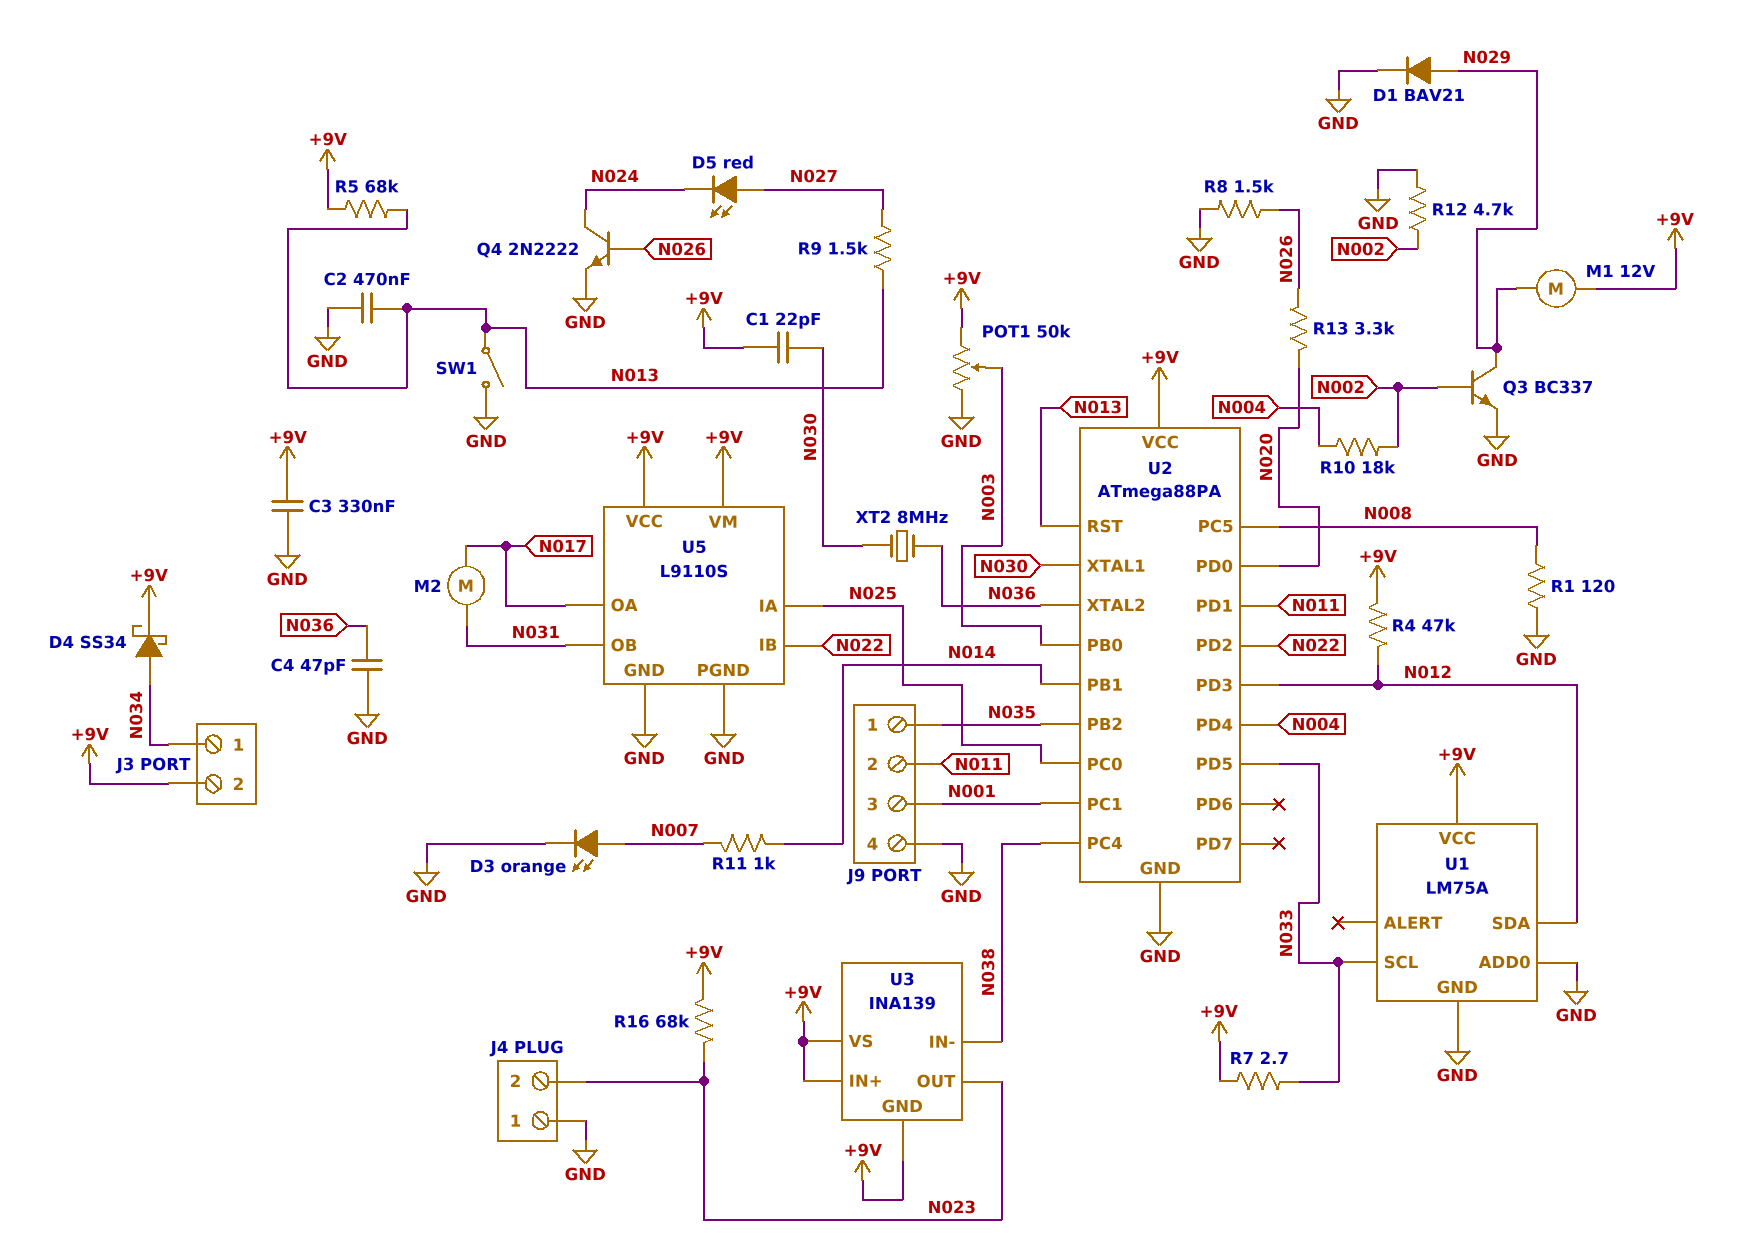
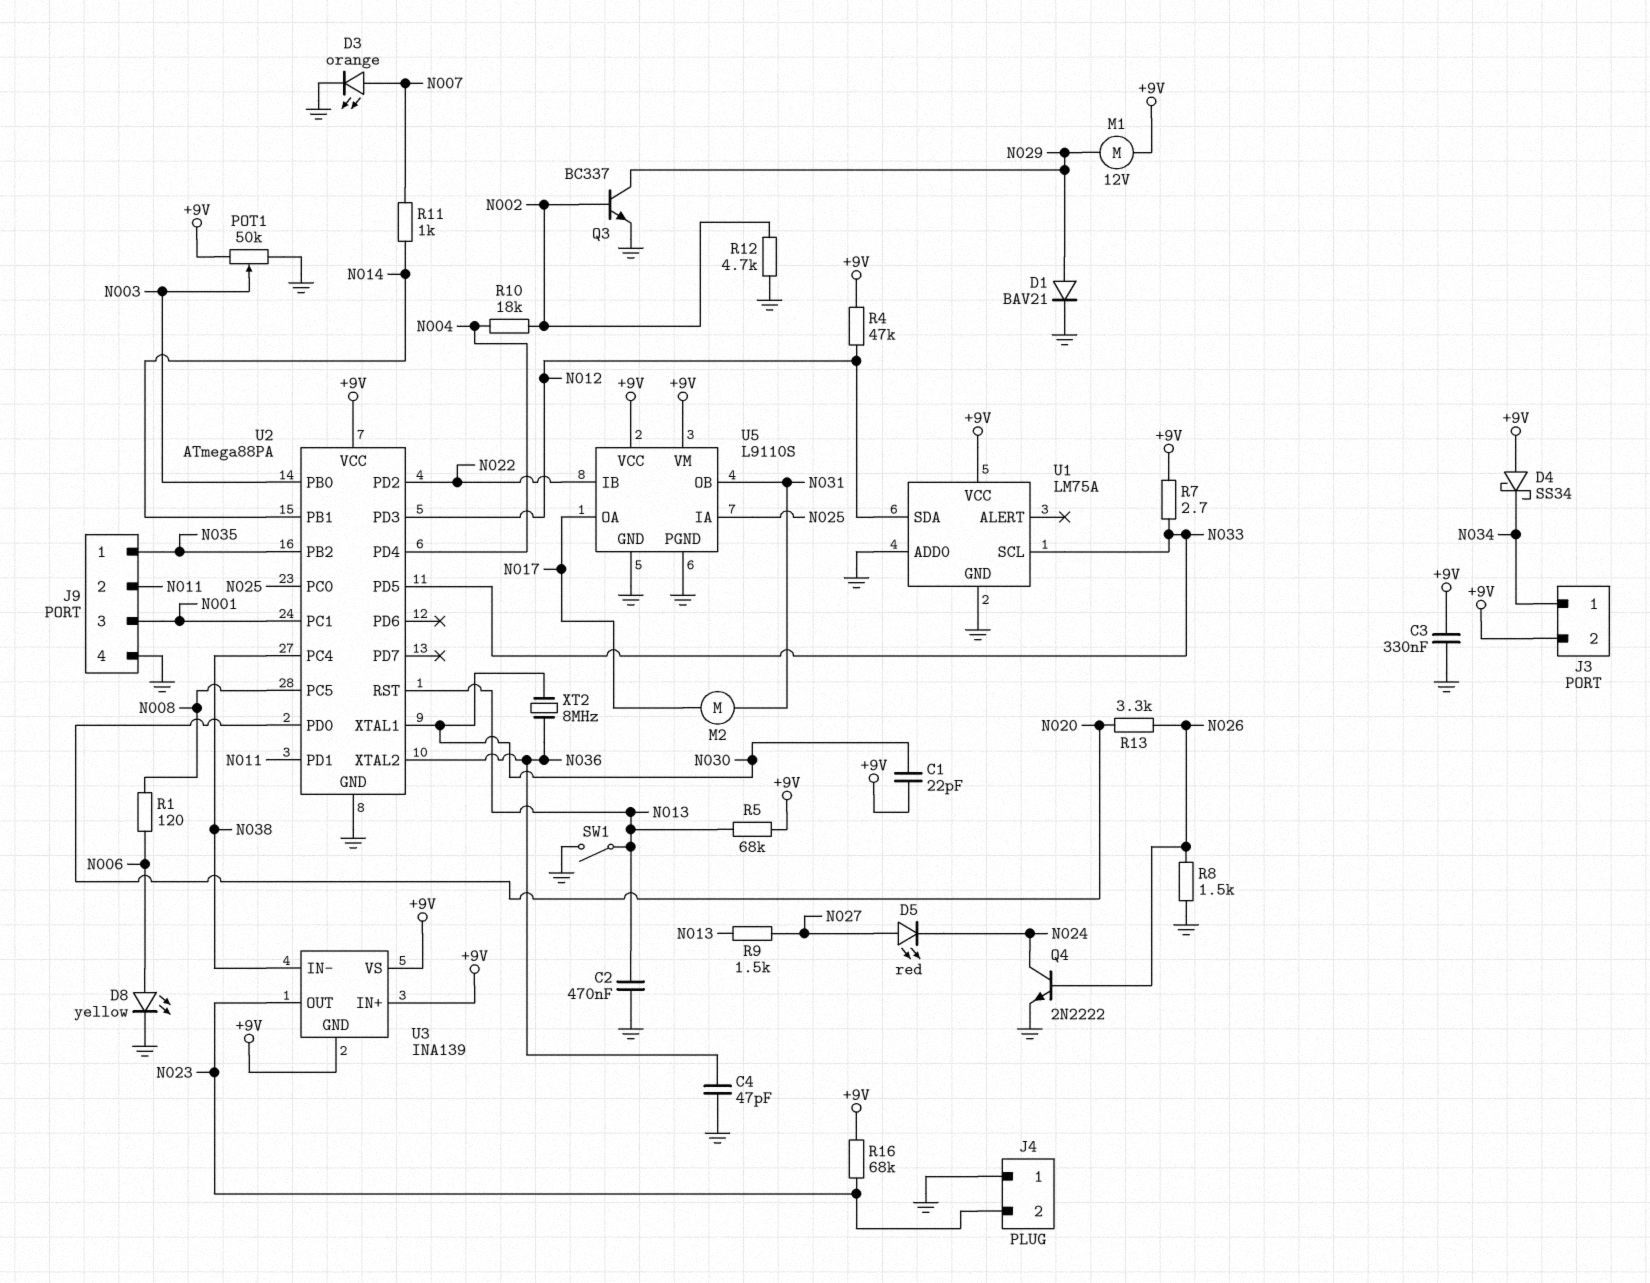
D4: schottky SS34 (A N034, K +9V) -> schottky SS34 (A +9V, K N034)
D8: none -> LED yellow (A N006, K GND)
R1: 120 (GND, N008) -> 120 (N006, N008)

